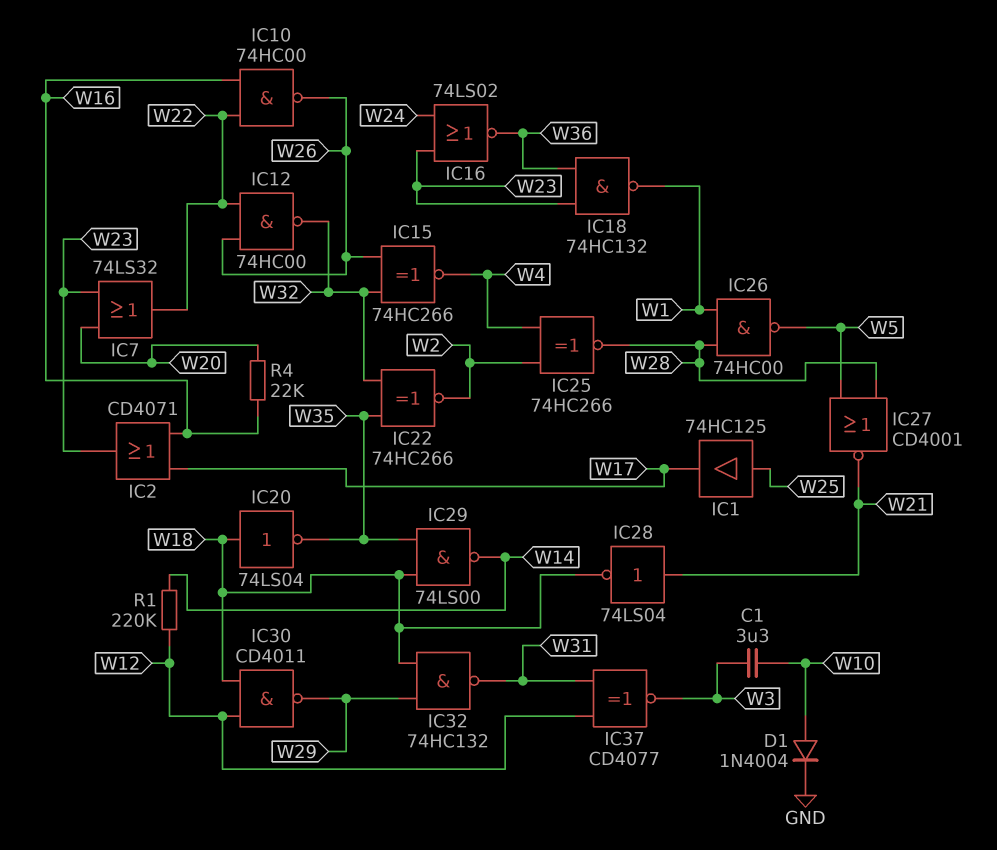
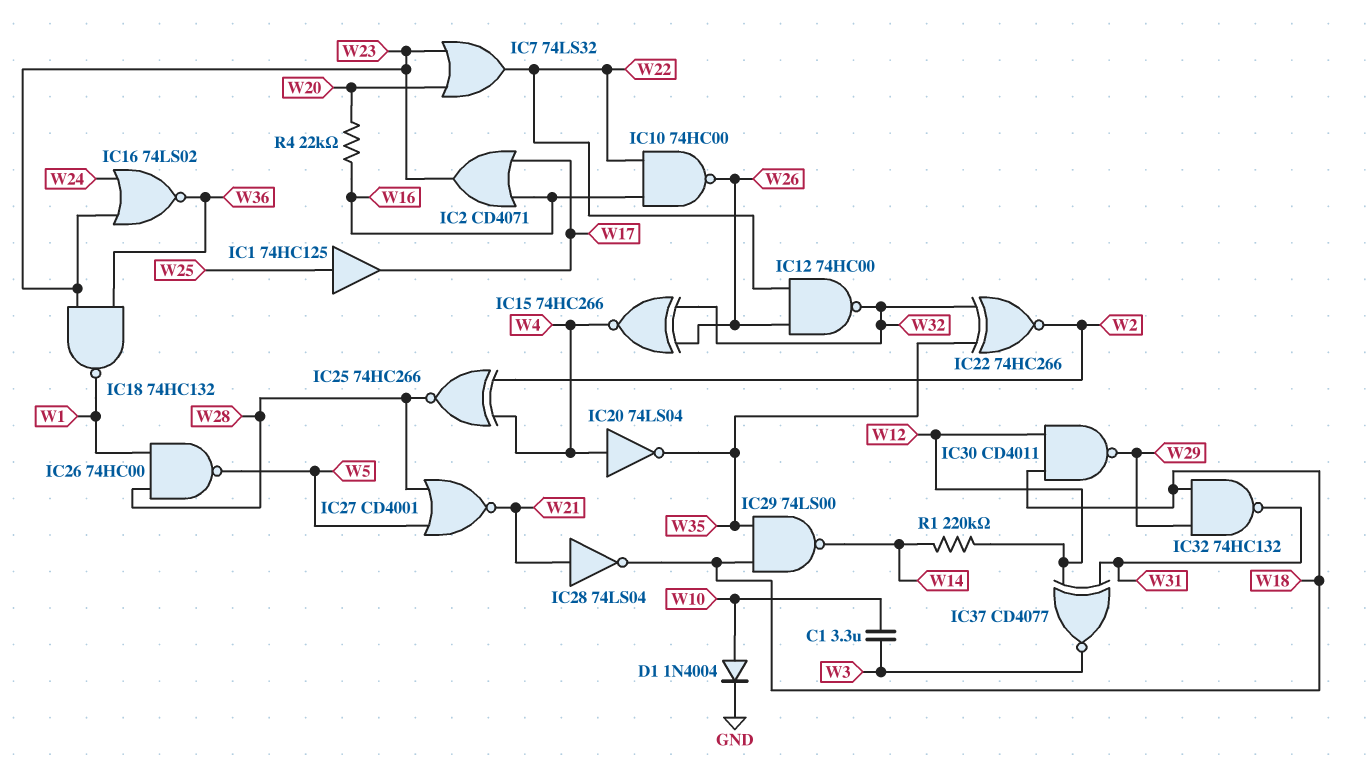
IC20: NOT 74LS04 (in W18, out W35) -> NOT 74LS04 (in W4, out W35)

